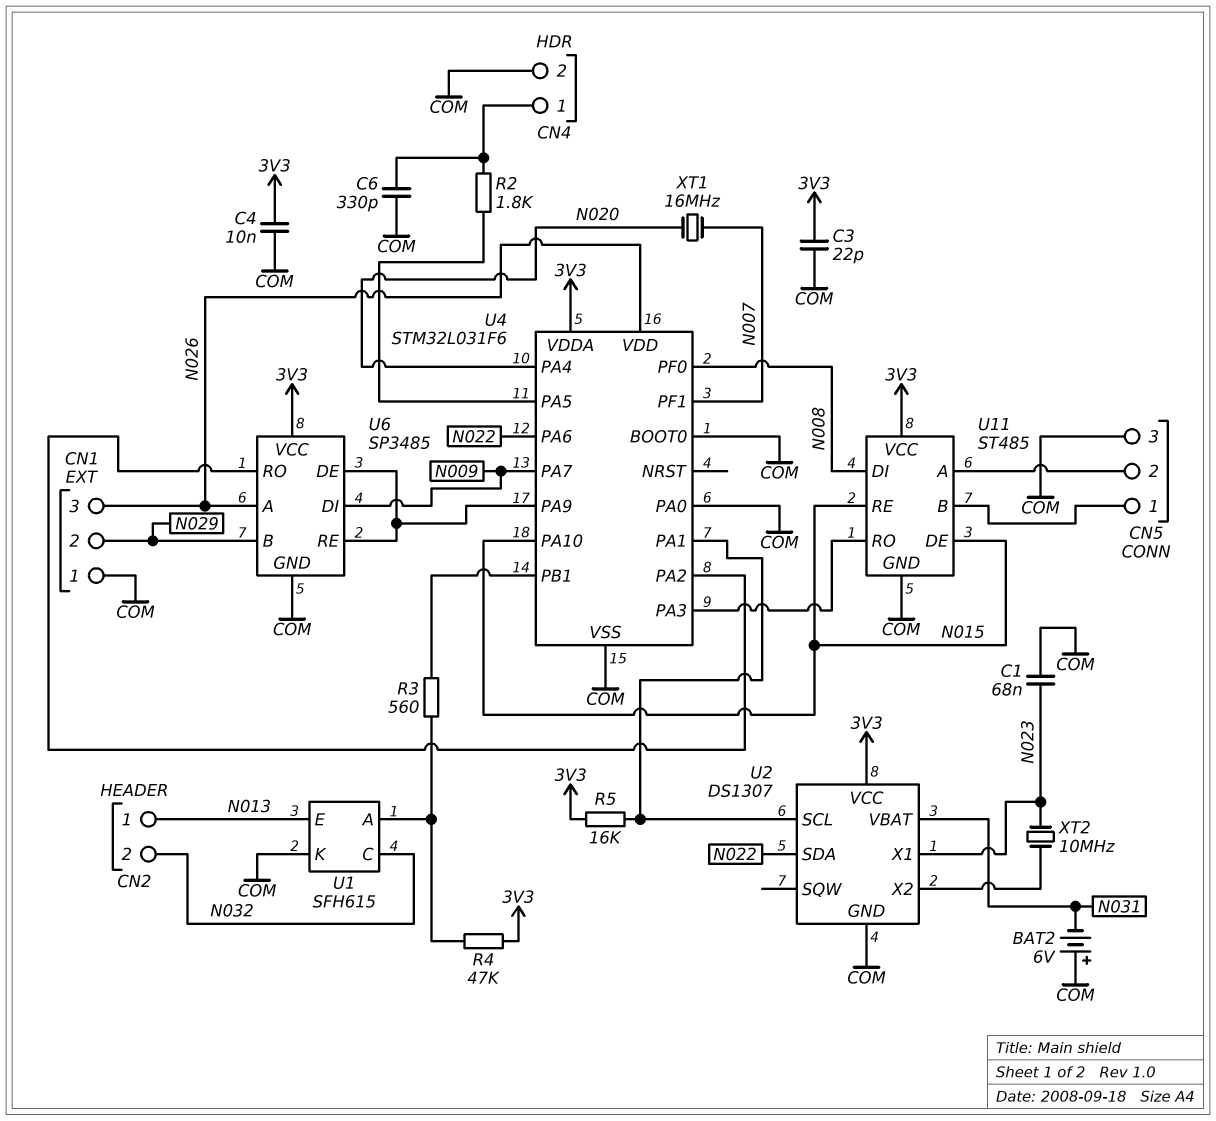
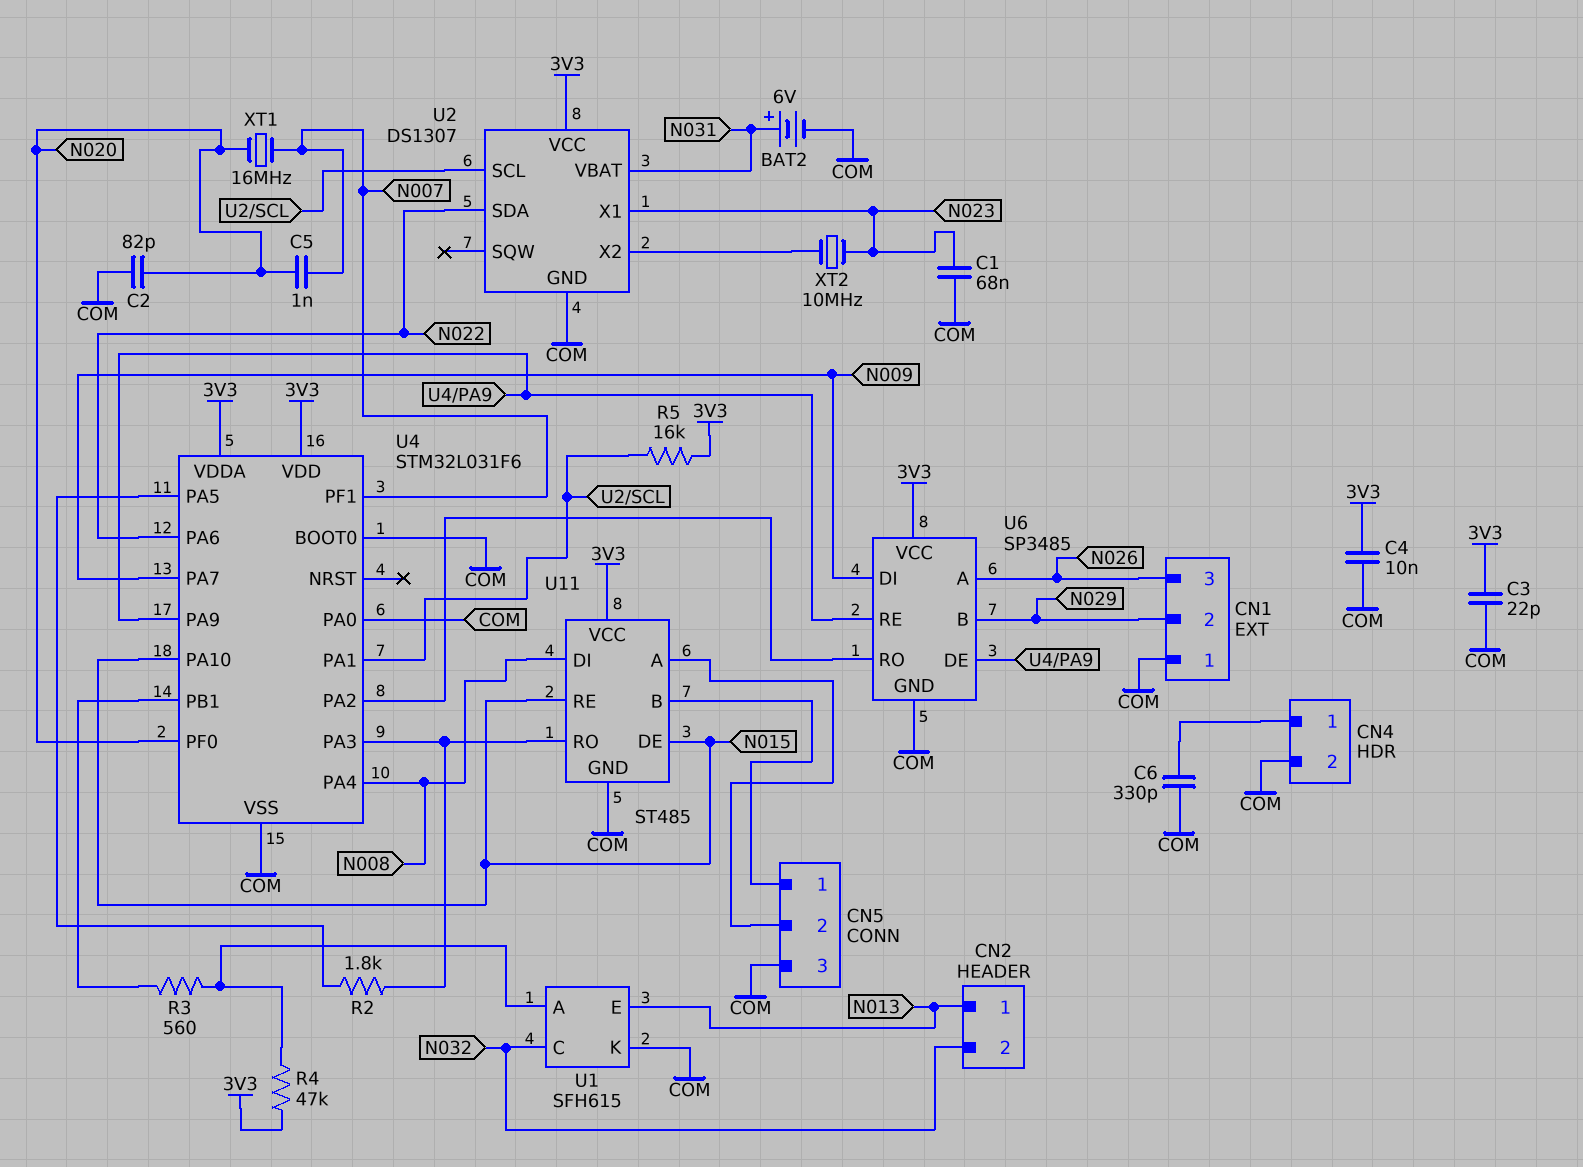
BAT2: 6V (plus COM, minus N031) -> 6V (plus N031, minus COM)
C2: none -> 82pF (COM, N020)
C5: none -> 1nF (N007, N020)
R2: 1.8k (CN4/1, U4/PA5) -> 1.8k (U4/PA3, U4/PA5)
U4 pin PA4: N020 -> N008
U4 pin PF0: N008 -> N020
U4 pin VDD: N026 -> 3V3

